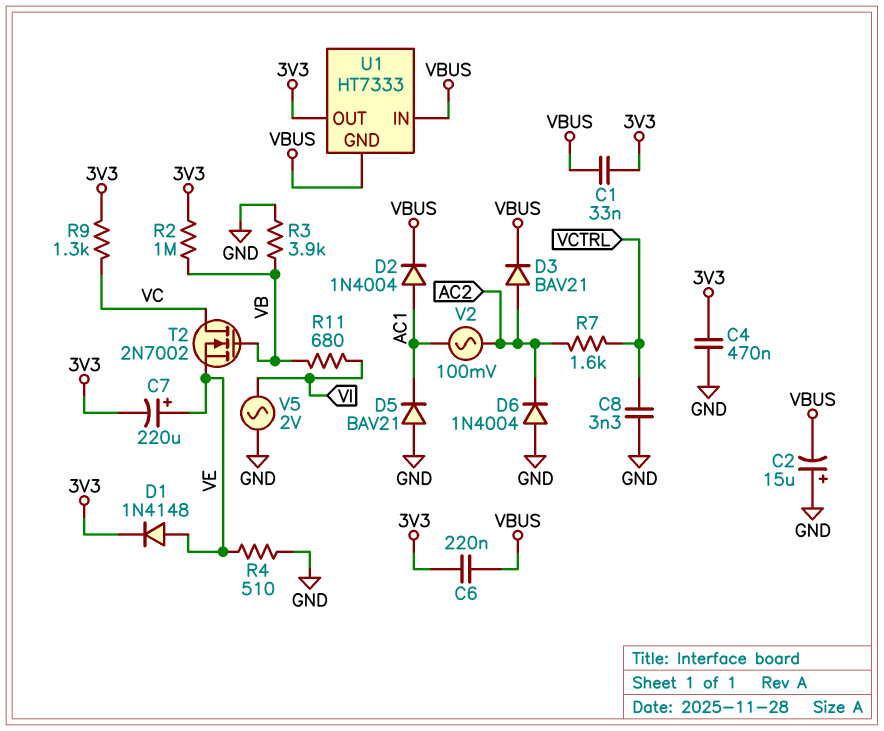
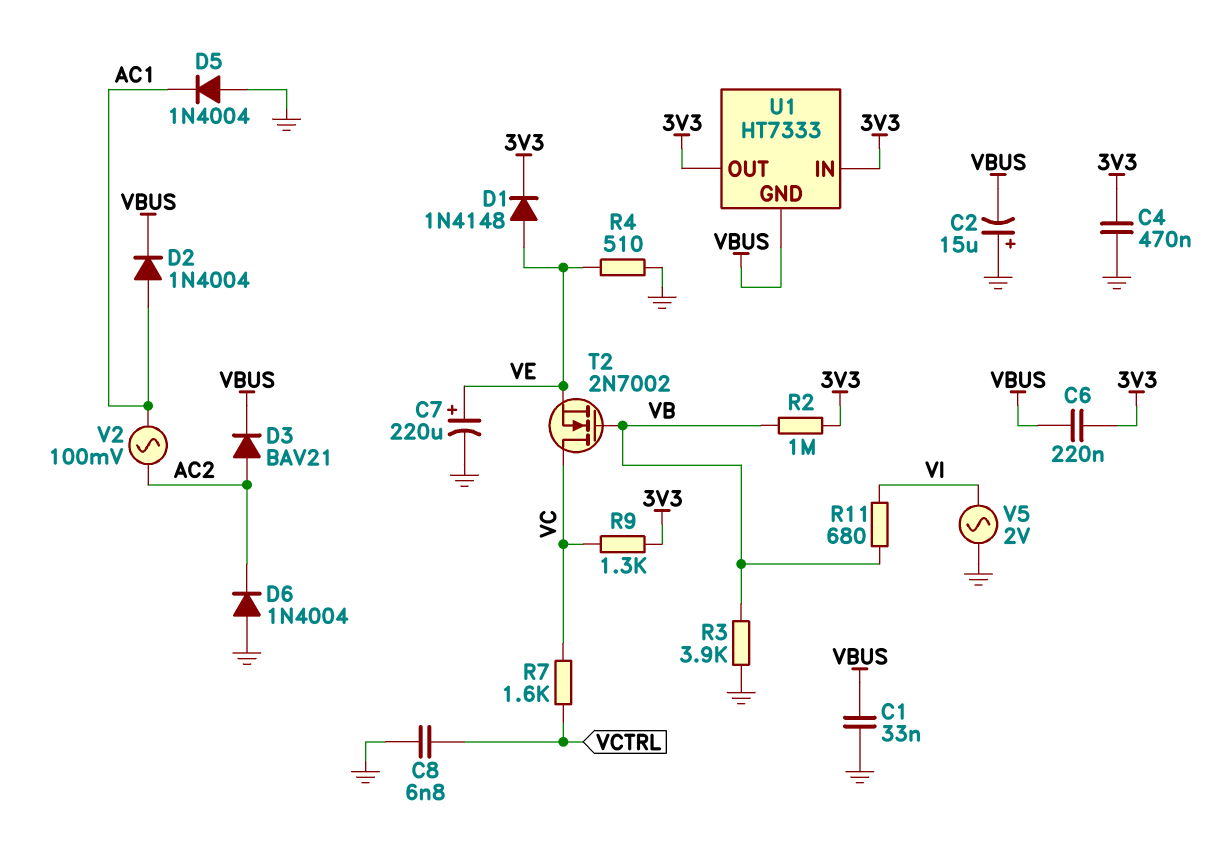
C1: 33nF (3V3, VBUS) -> 33nF (GND, VBUS)
C7: 220uF (plus VE, minus 3V3) -> 220uF (plus VE, minus GND)
C8: 3.3nF (GND, VCTRL) -> 6.8nF (GND, VCTRL)
D5: diode BAV21 (A GND, K AC1) -> diode 1N4004 (A GND, K AC1)
R7: 1.6k (AC2, VCTRL) -> 1.6k (VC, VCTRL)
U1 pin IN: VBUS -> 3V3

